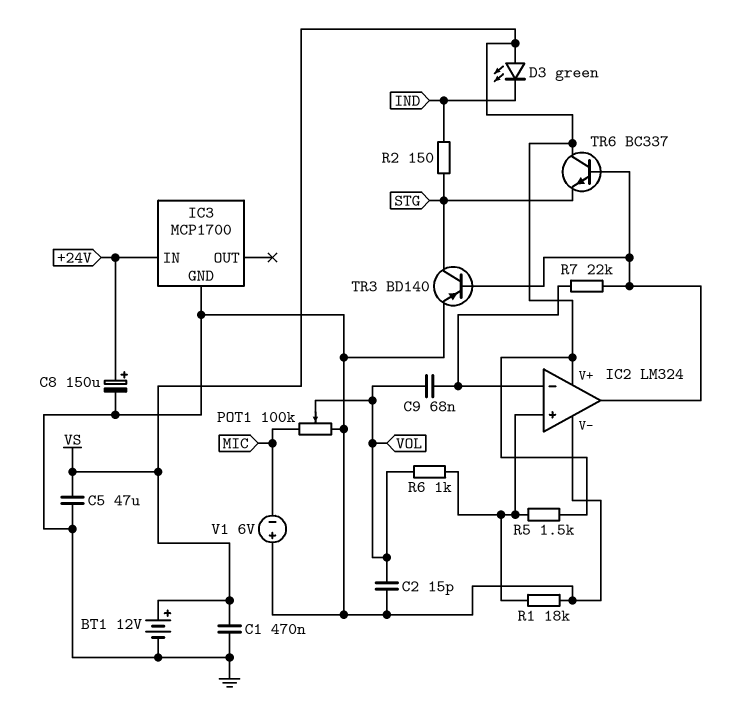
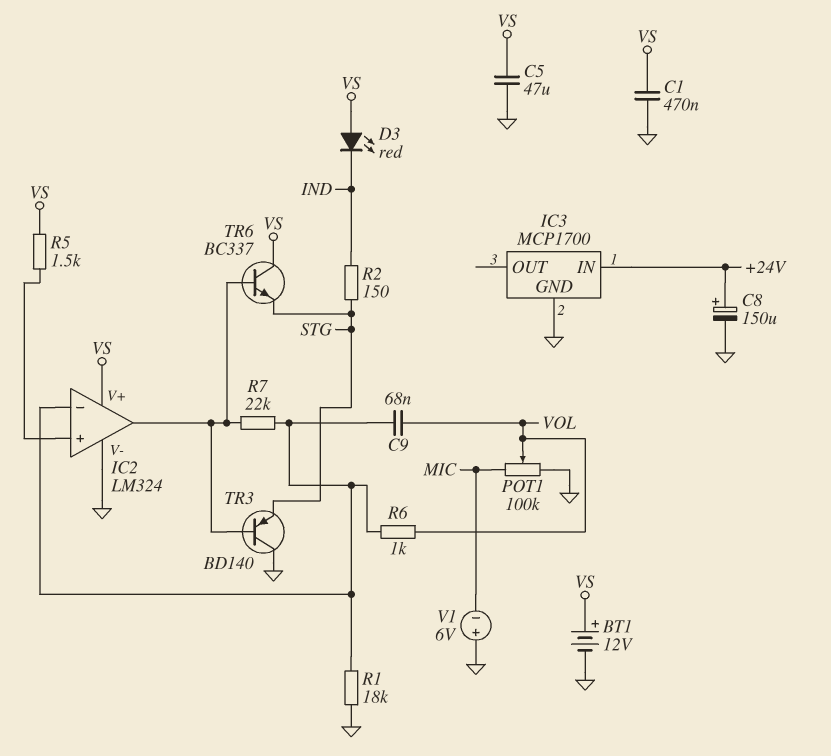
C2: 15pF (GND, VOL) -> none
D3: LED green (A VS, K IND) -> LED red (A VS, K IND)
R1: 18k (GND, IC2/in+) -> 18k (GND, IC2/in-)
R6: 1k (IC2/in+, VOL) -> 1k (IC2/in-, VOL)
TR3: PNP BD140 (B IC2/out, C STG, E GND) -> PNP BD140 (B IC2/out, C GND, E STG)

